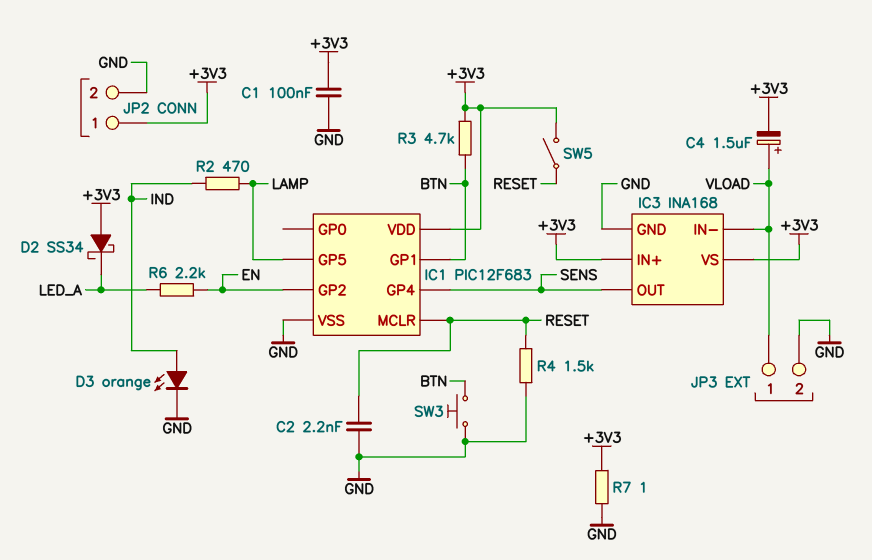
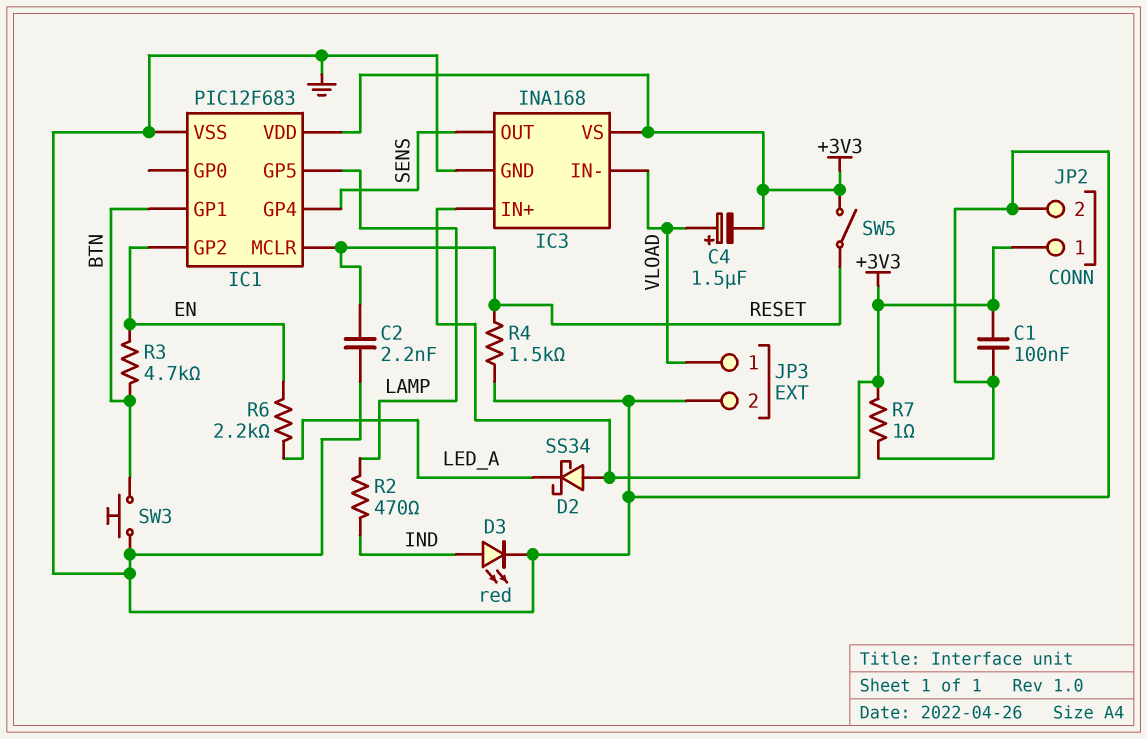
D3: LED orange (A IND, K GND) -> LED red (A IND, K GND)
R3: 4.7k (+3V3, BTN) -> 4.7k (BTN, EN)

